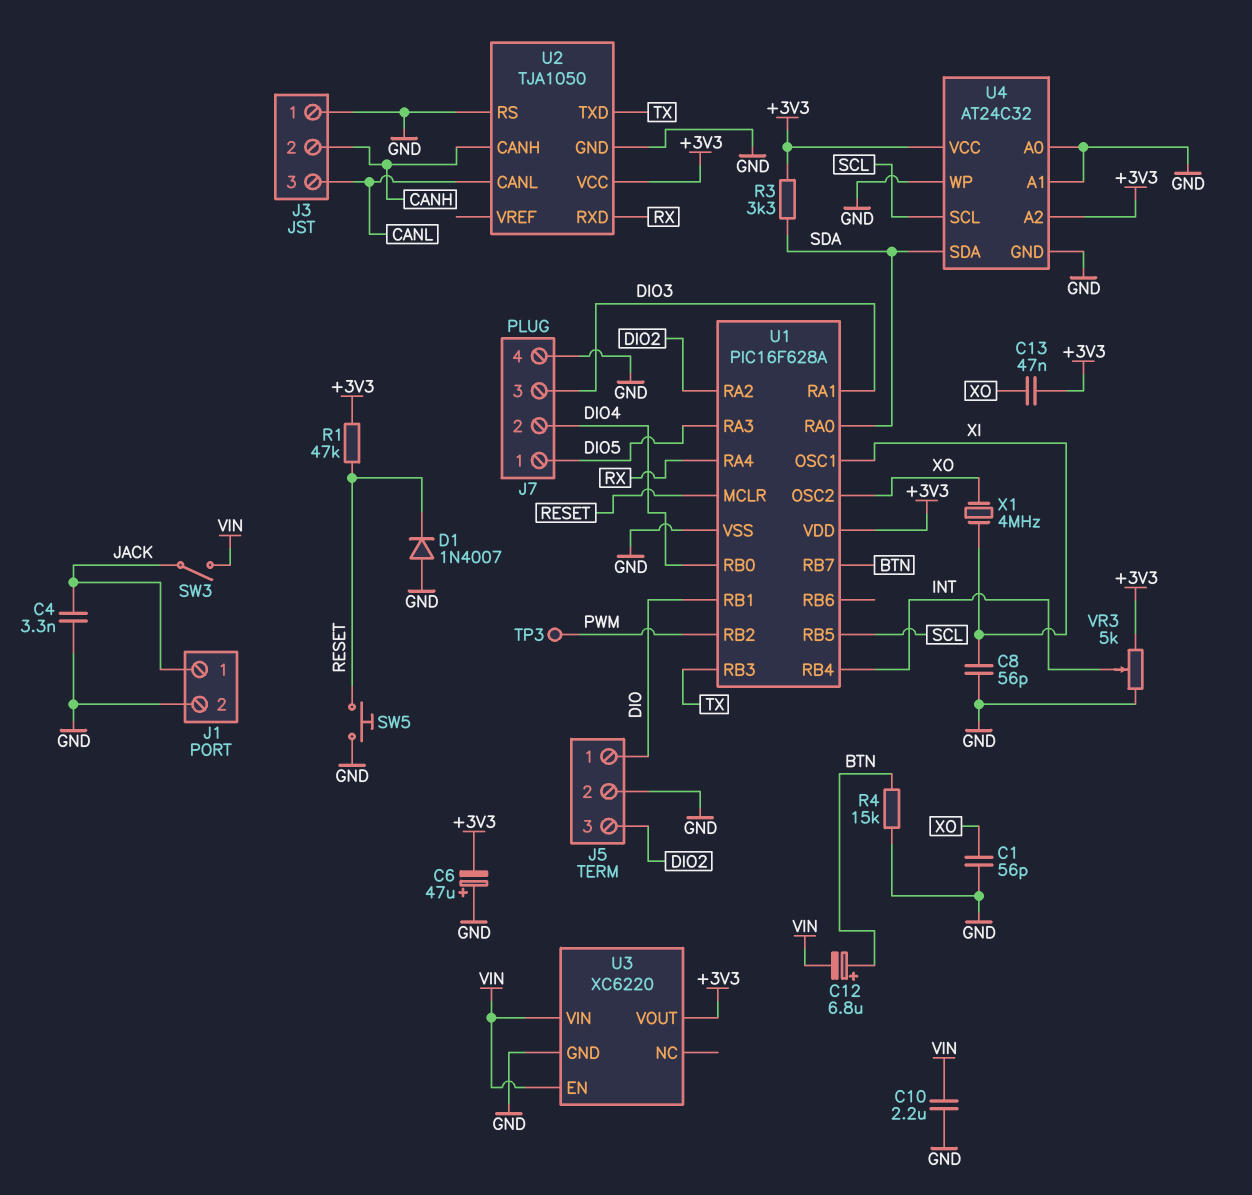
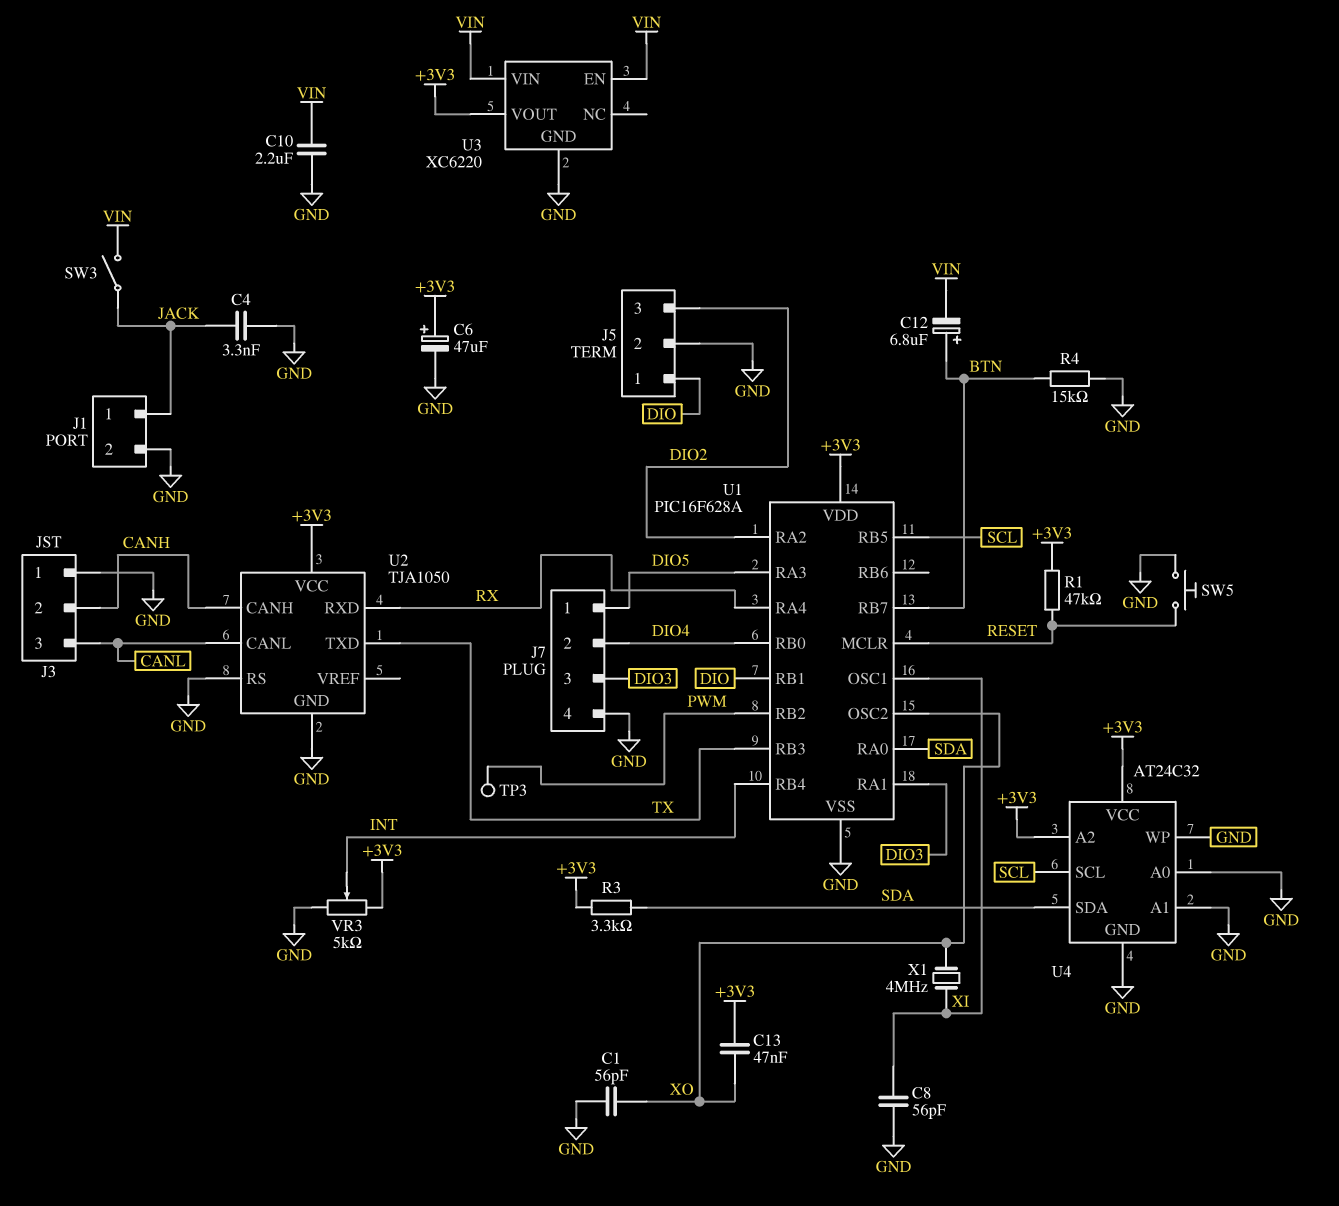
C6: 47uF (plus GND, minus +3V3) -> 47uF (plus +3V3, minus GND)
D1: diode 1N4007 (A GND, K RESET) -> none

